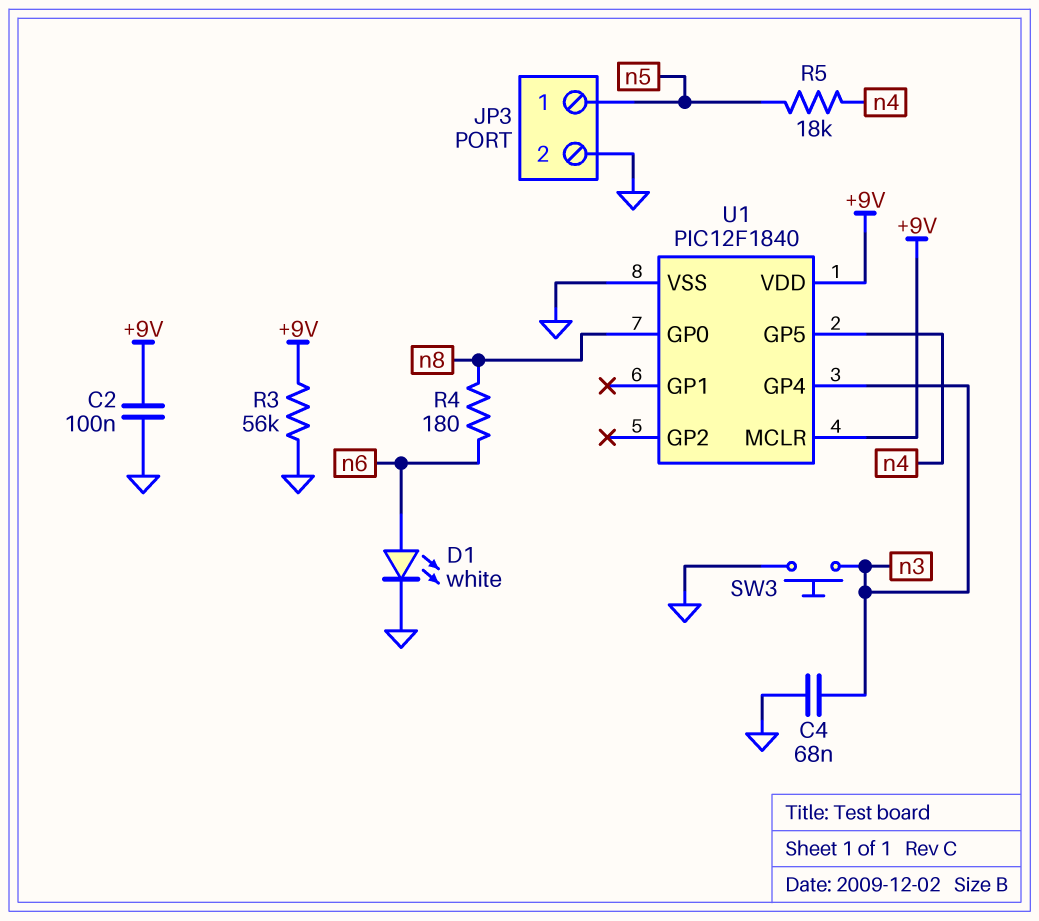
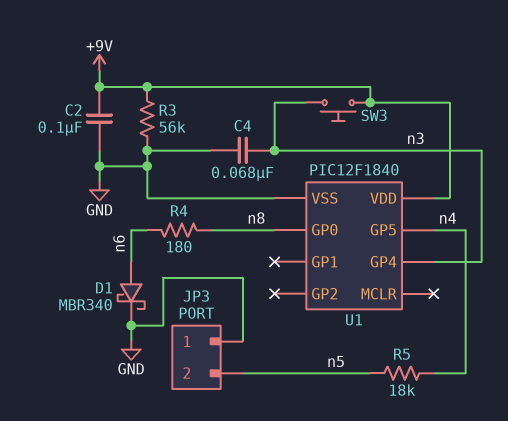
D1: LED white (A n6, K GND) -> schottky MBR340 (A n6, K GND)
JP3 pin 1: n5 -> GND
JP3 pin 2: GND -> n5
SW3: button (GND, n3) -> button (+9V, n3)
U1 pin MCLR: +9V -> none

